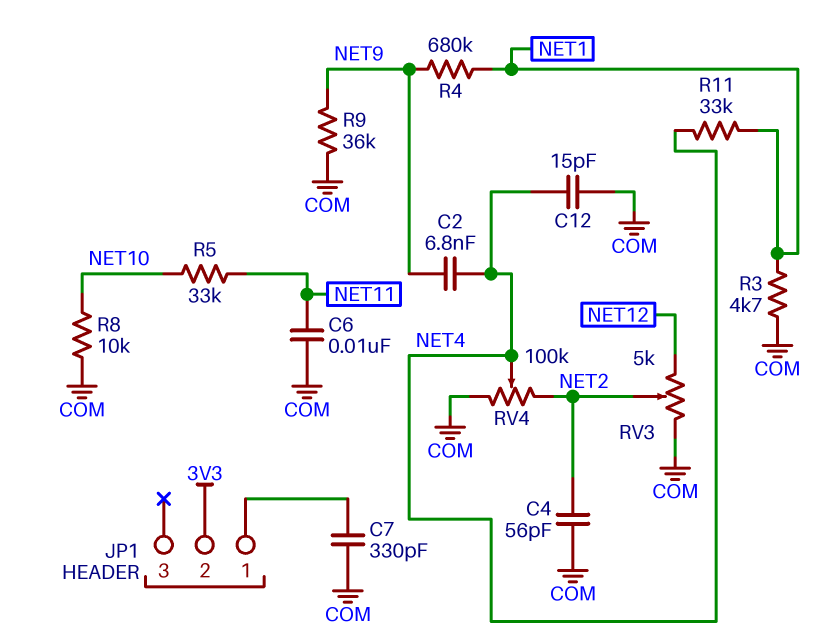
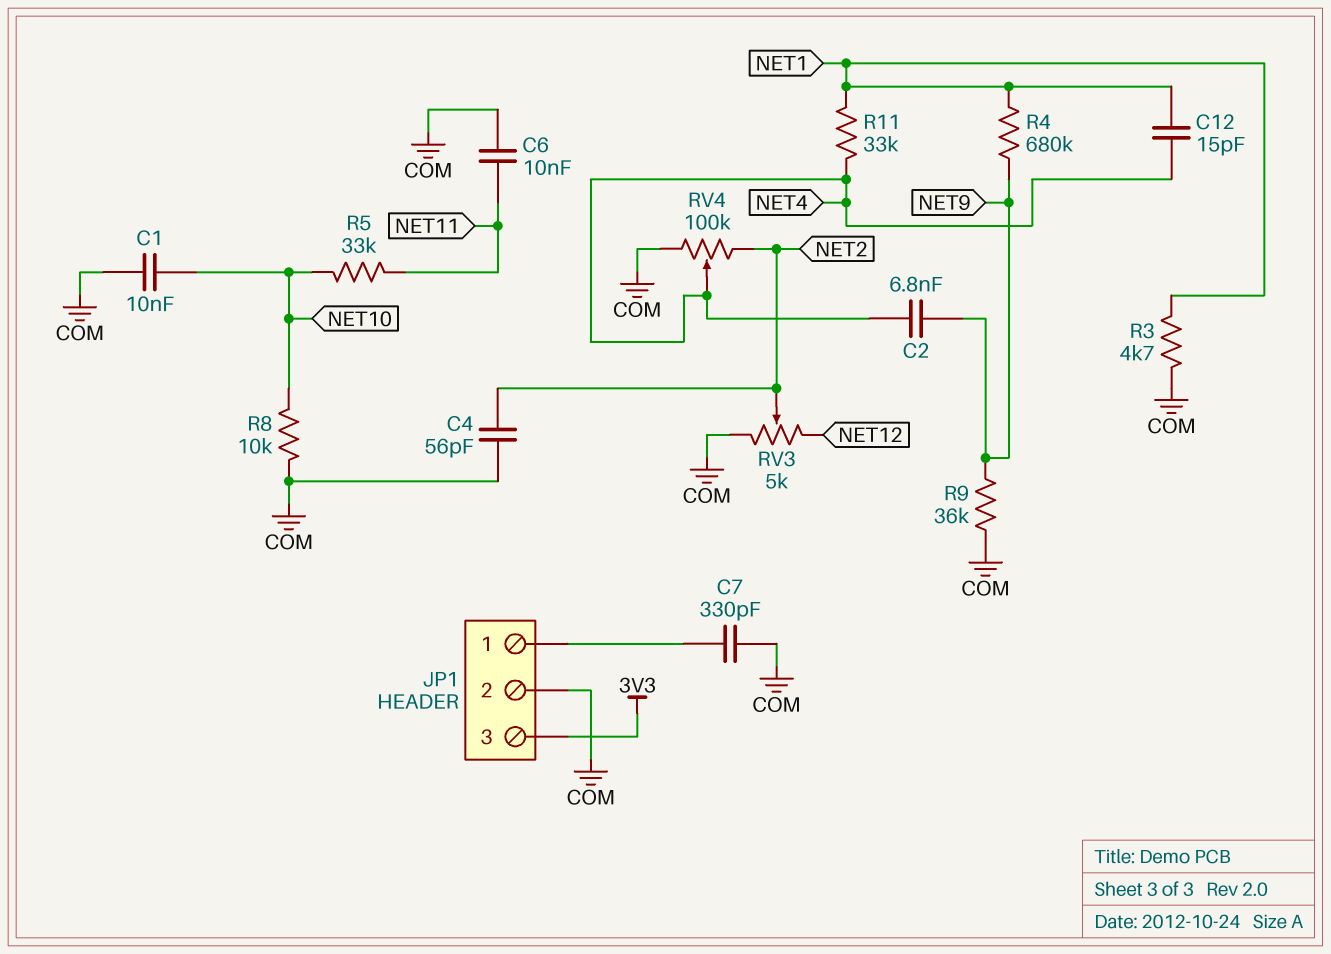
C1: none -> 10nF (COM, NET10)
C12: 15pF (COM, NET4) -> 15pF (NET1, NET4)
JP1 pin 2: 3V3 -> COM
JP1 pin 3: none -> 3V3

